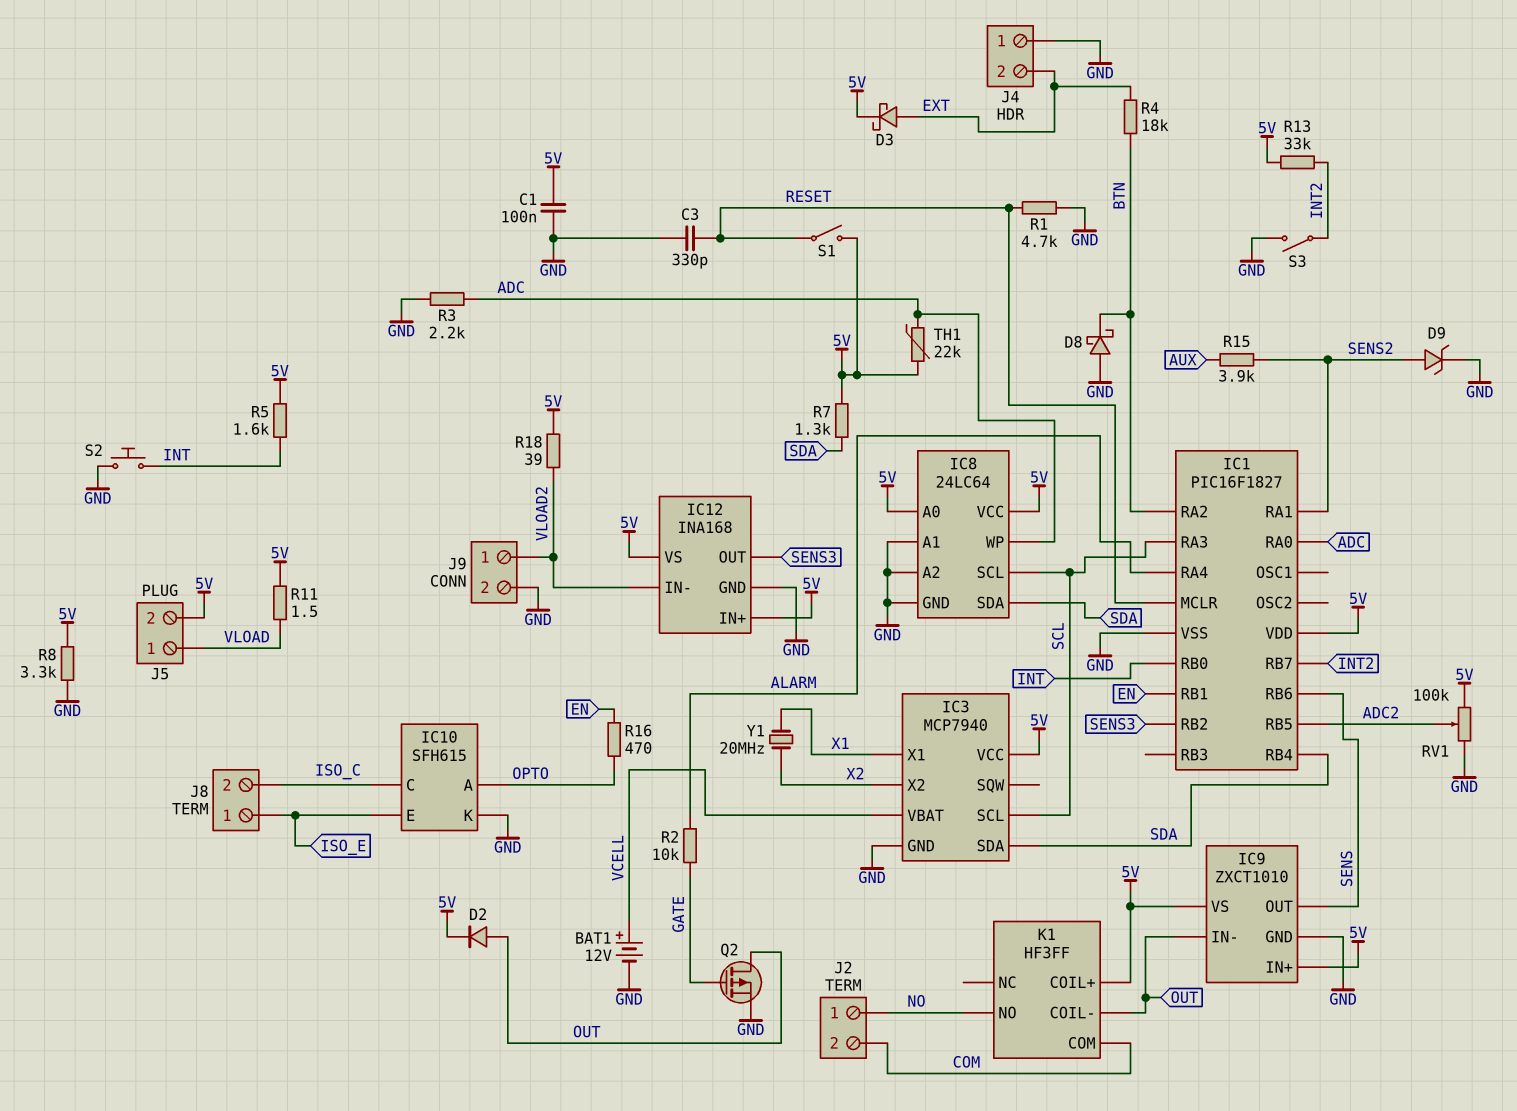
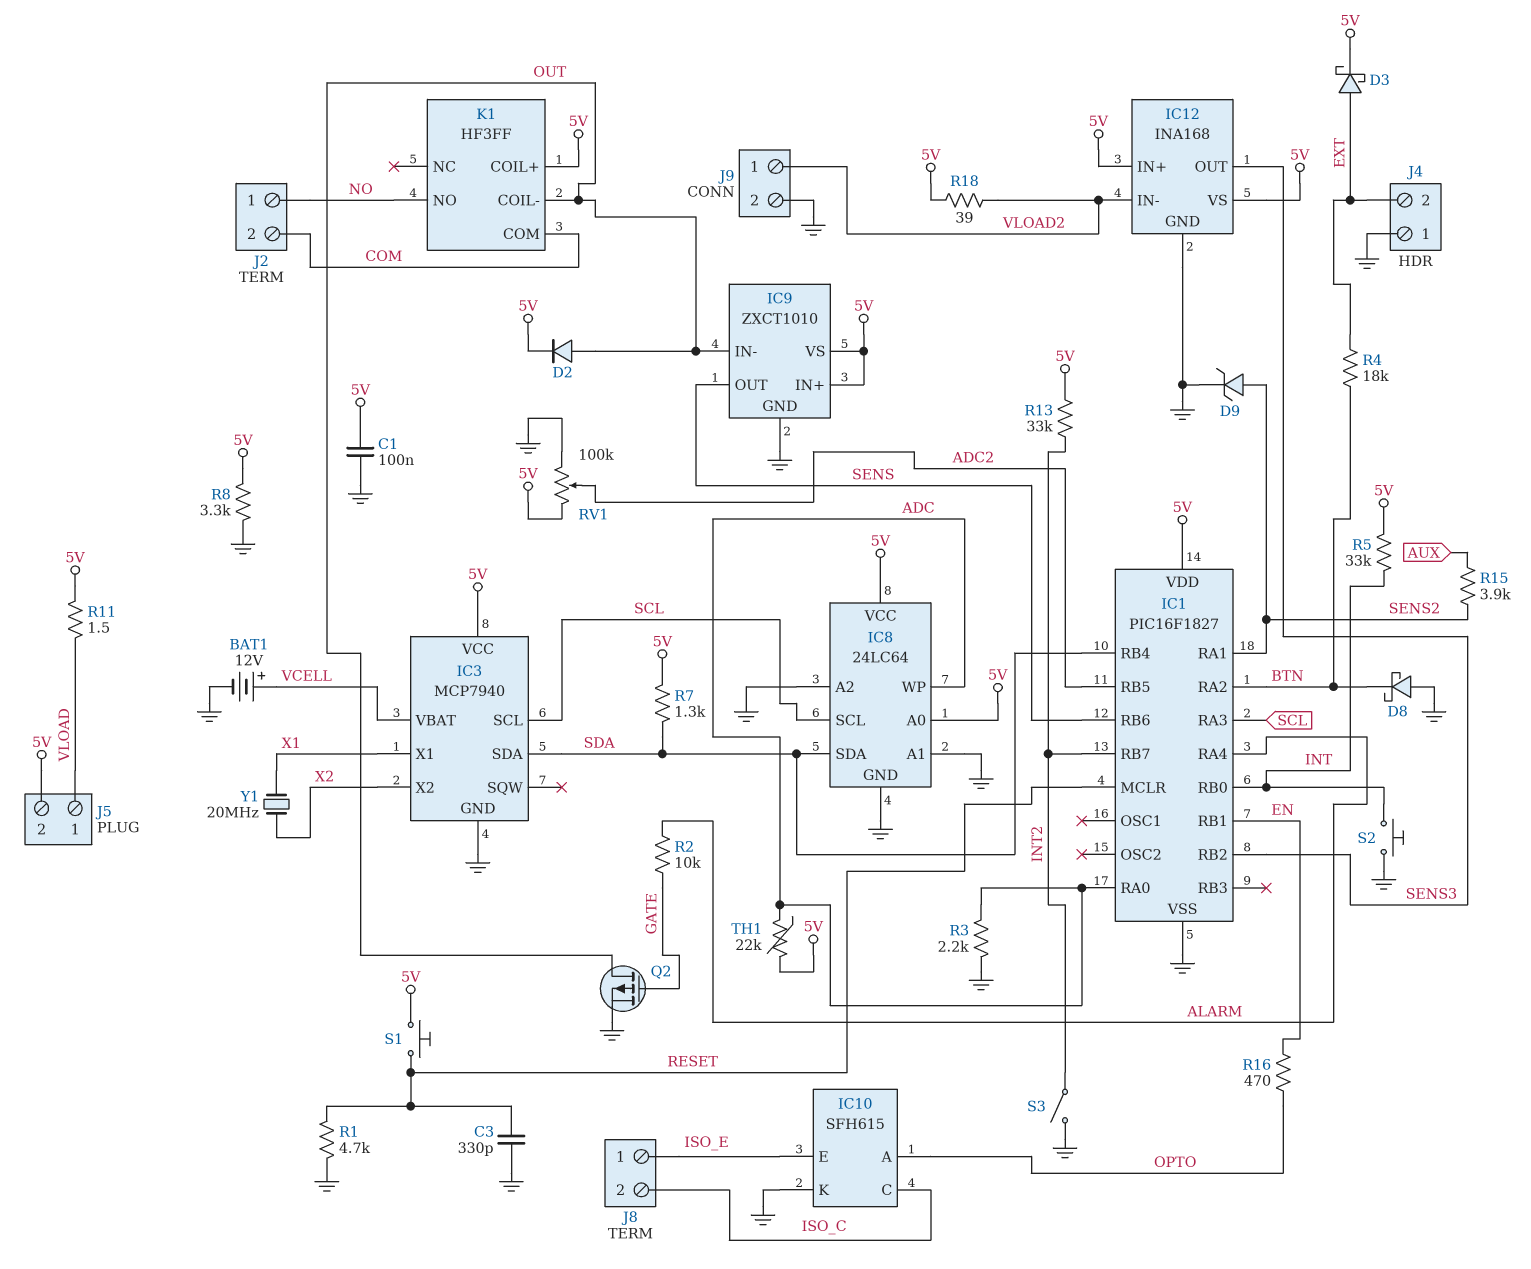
R5: 1.6k (5V, INT) -> 33k (5V, INT)
S1: switch (5V, RESET) -> button (5V, RESET)

